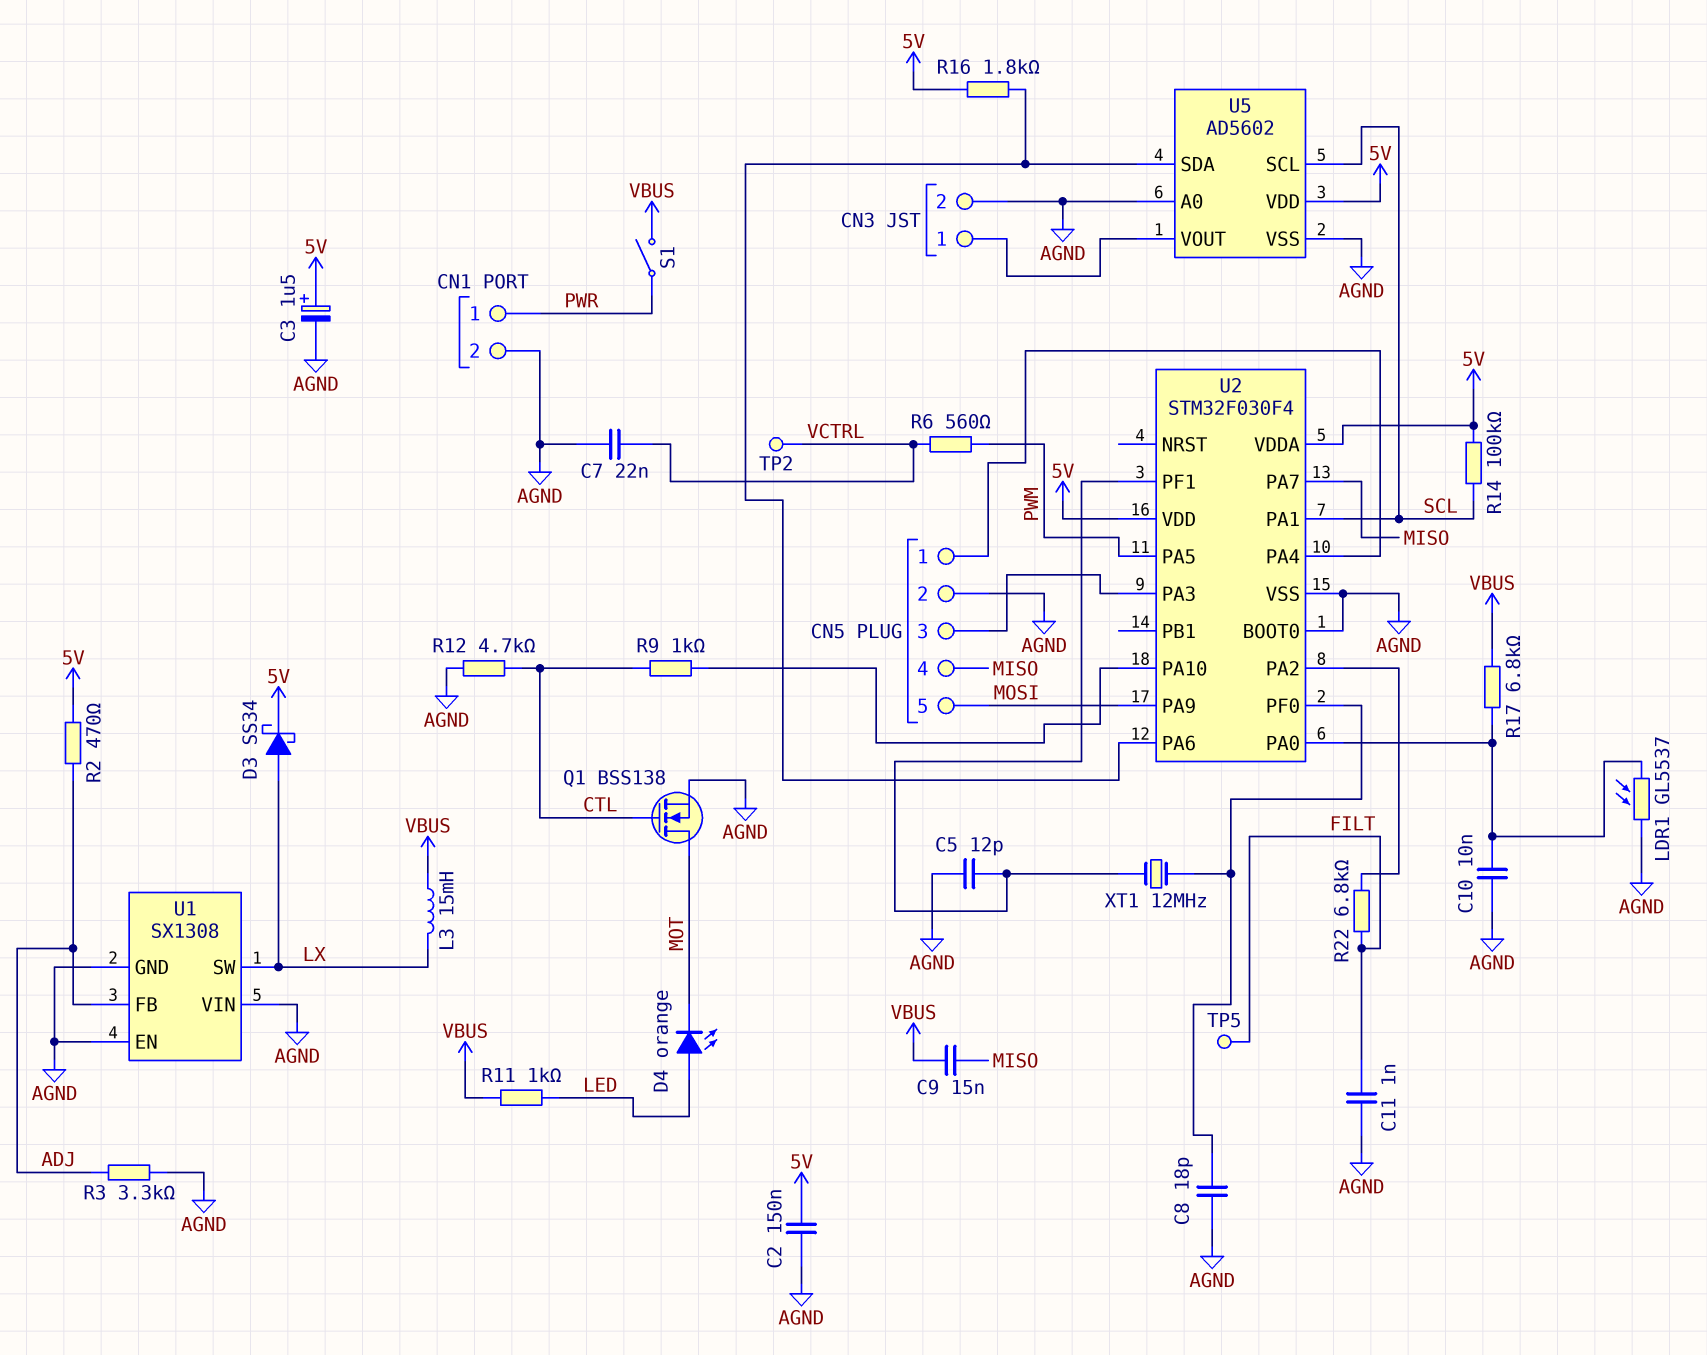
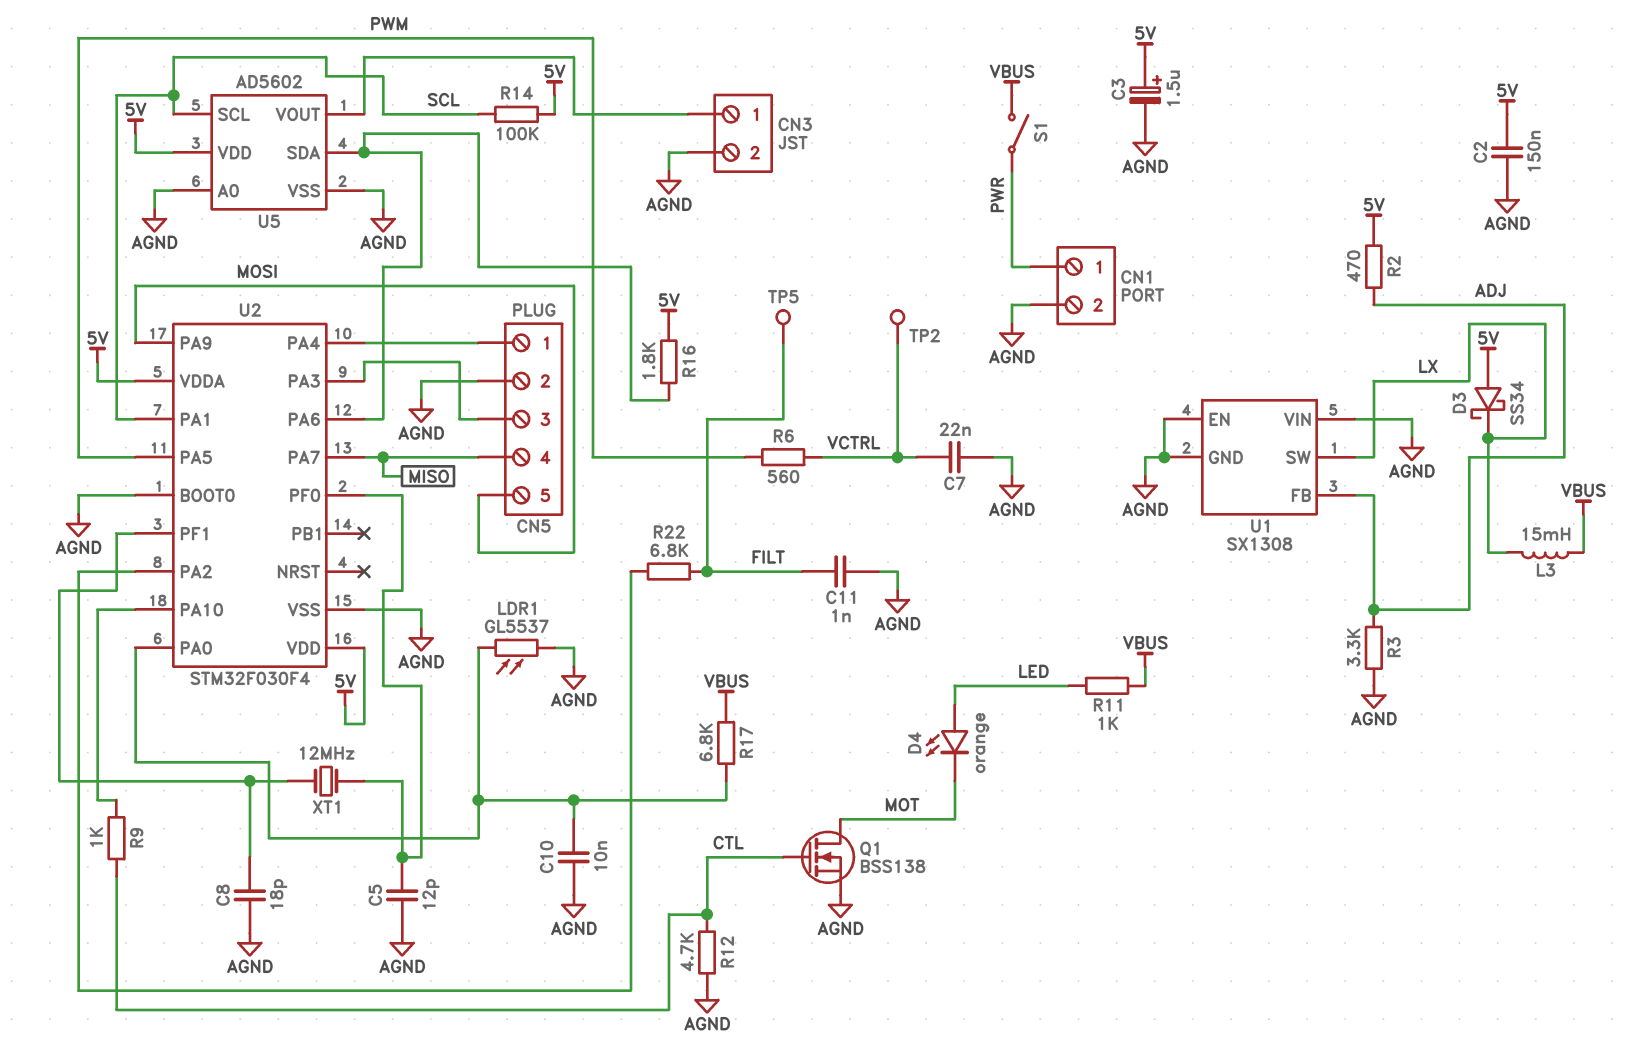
C5: 12pF (AGND, U2/PF1) -> 12pF (AGND, U2/PF0)
C8: 18pF (AGND, U2/PF0) -> 18pF (AGND, U2/PF1)
C9: 15nF (MISO, VBUS) -> none
D3: schottky SS34 (A LX, K 5V) -> schottky SS34 (A 5V, K LX)

